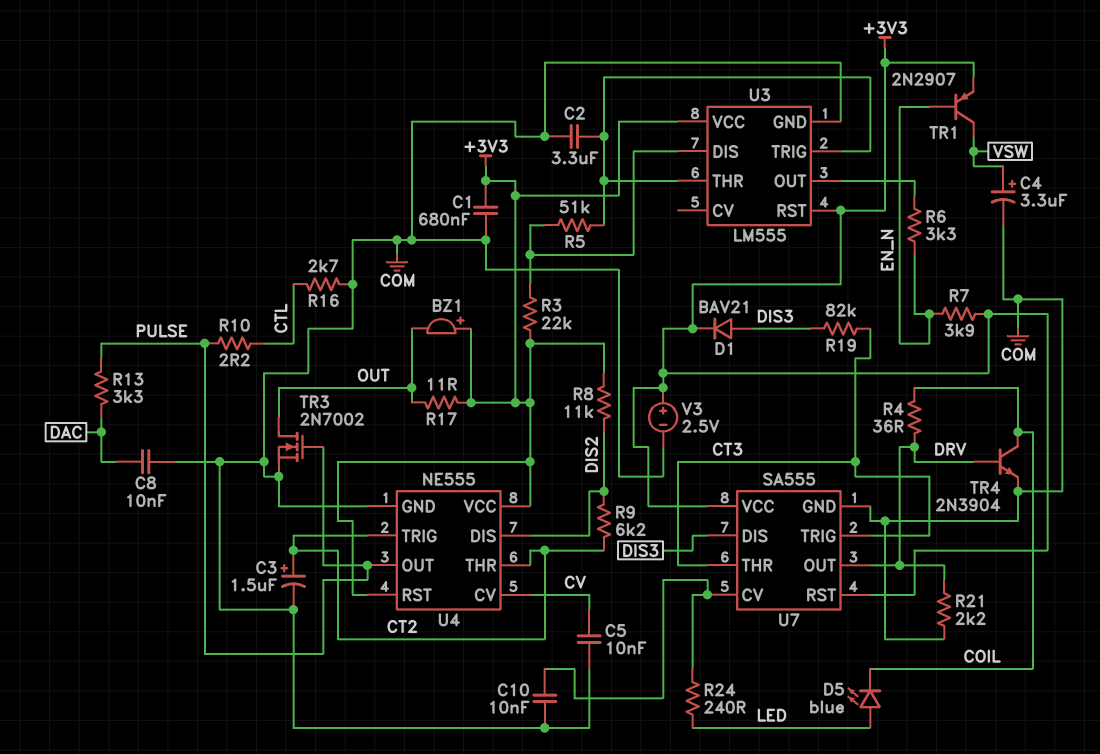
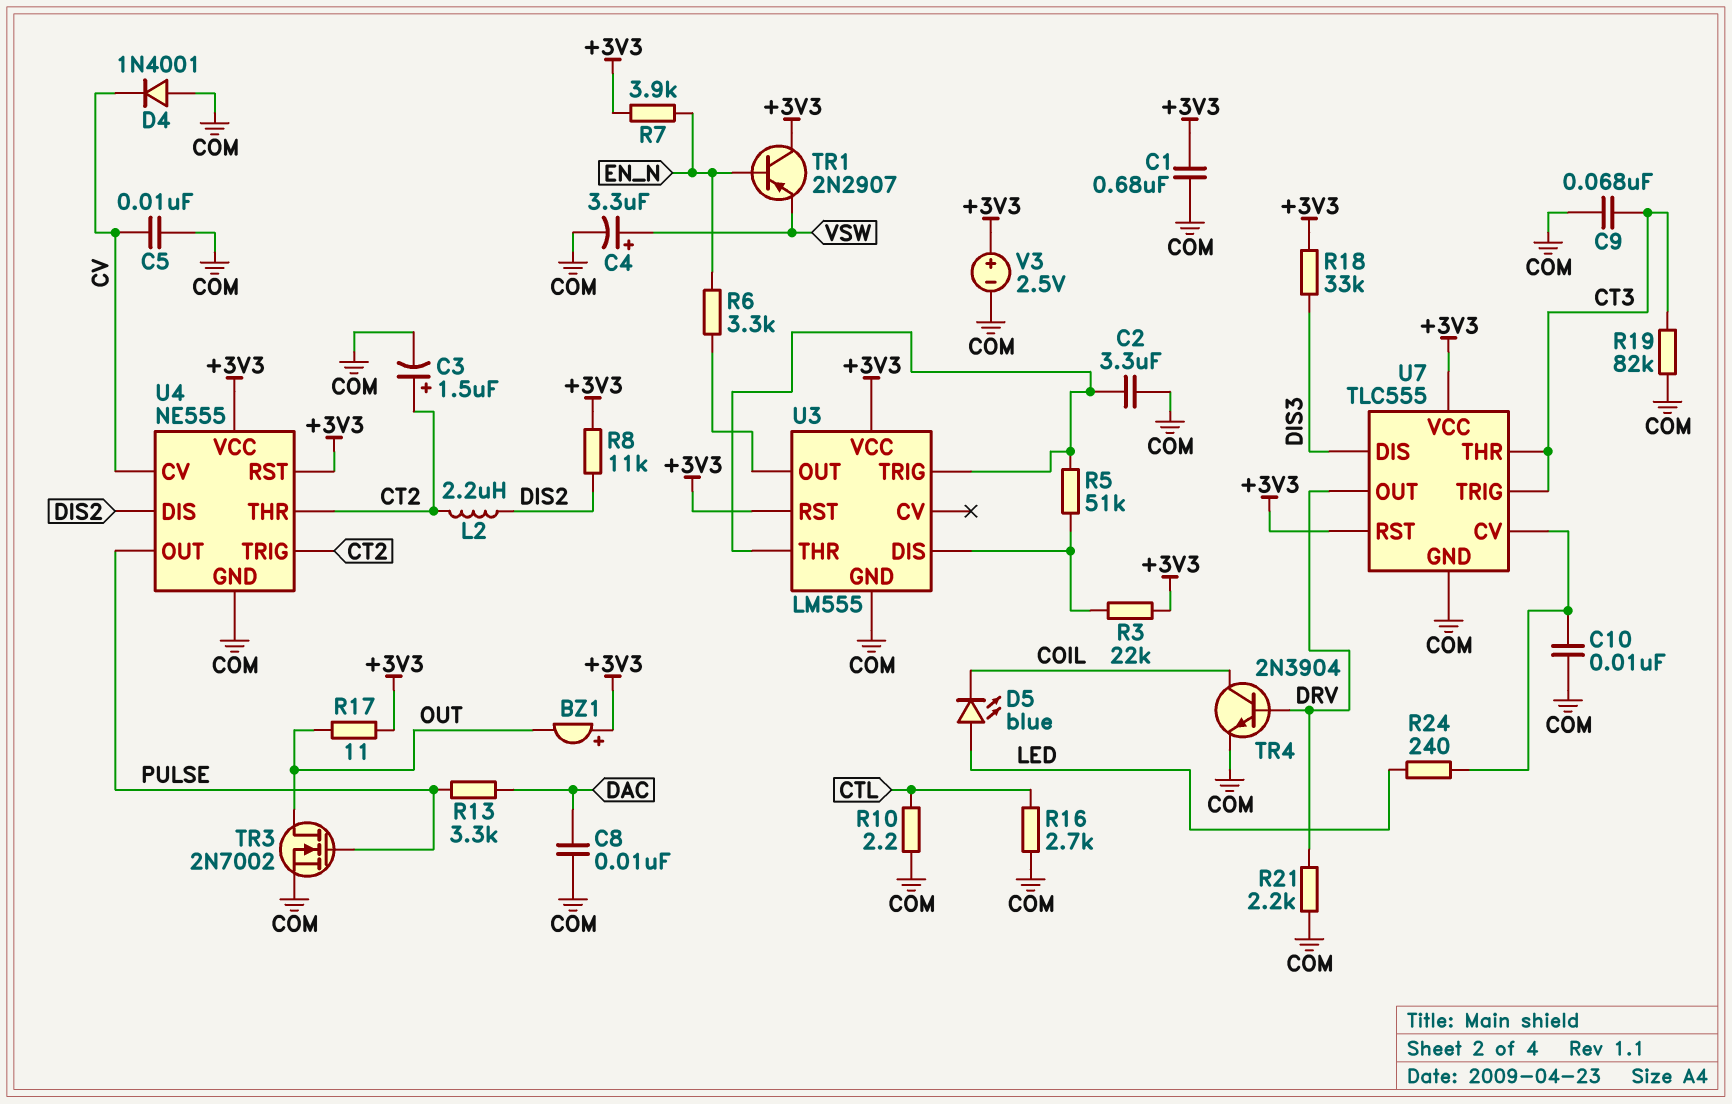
C9: none -> 68nF (COM, CT3)
D1: diode BAV21 (A DIS3, K +3V3) -> none
D4: none -> diode 1N4001 (A COM, K CV)
L2: none -> 2.2uH (CT2, DIS2)
R4: 36 (COIL, DRV) -> none
R9: 6.2k (CT2, DIS2) -> none
R10: 2.2 (CTL, PULSE) -> 2.2 (COM, CTL)
R18: none -> 33k (+3V3, DIS3)
R19: 82k (CT3, DIS3) -> 82k (COM, CT3)
TR1: PNP 2N2907 (B EN_N, C VSW, E +3V3) -> PNP 2N2907 (B EN_N, C +3V3, E VSW)
U7: SA555 -> TLC555

